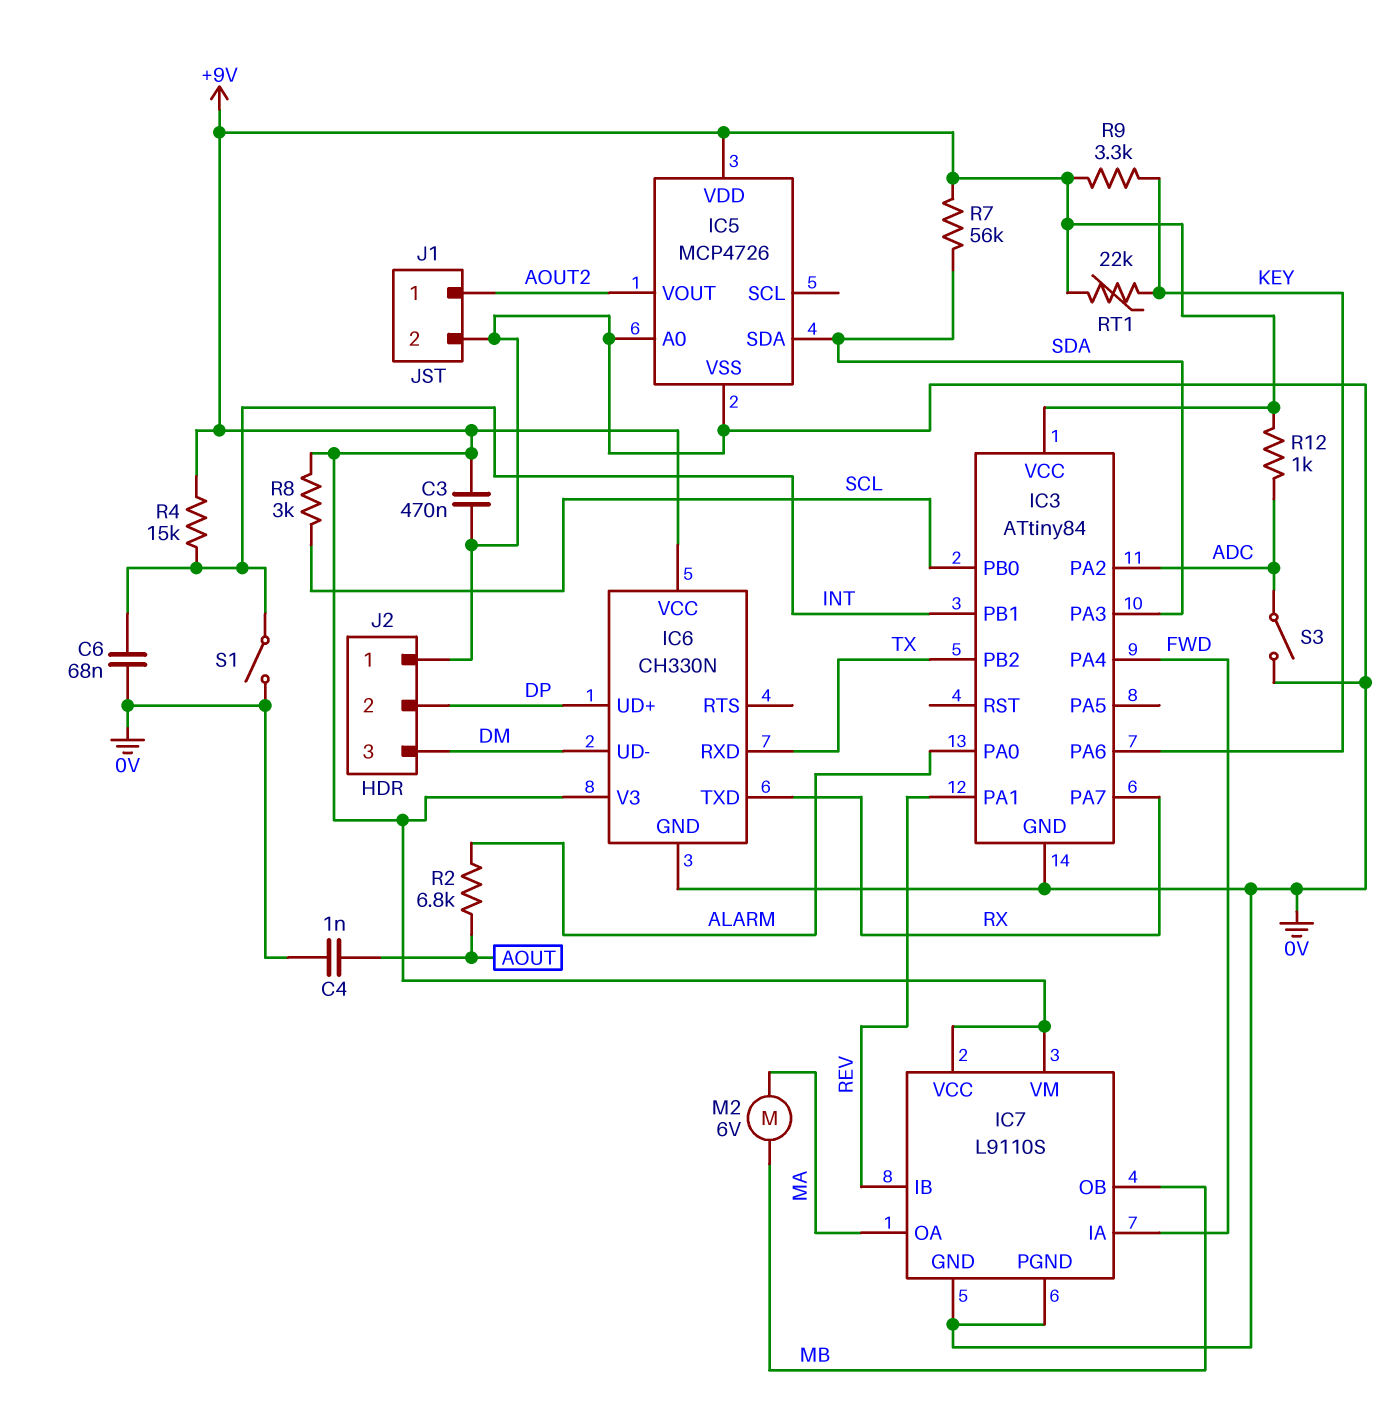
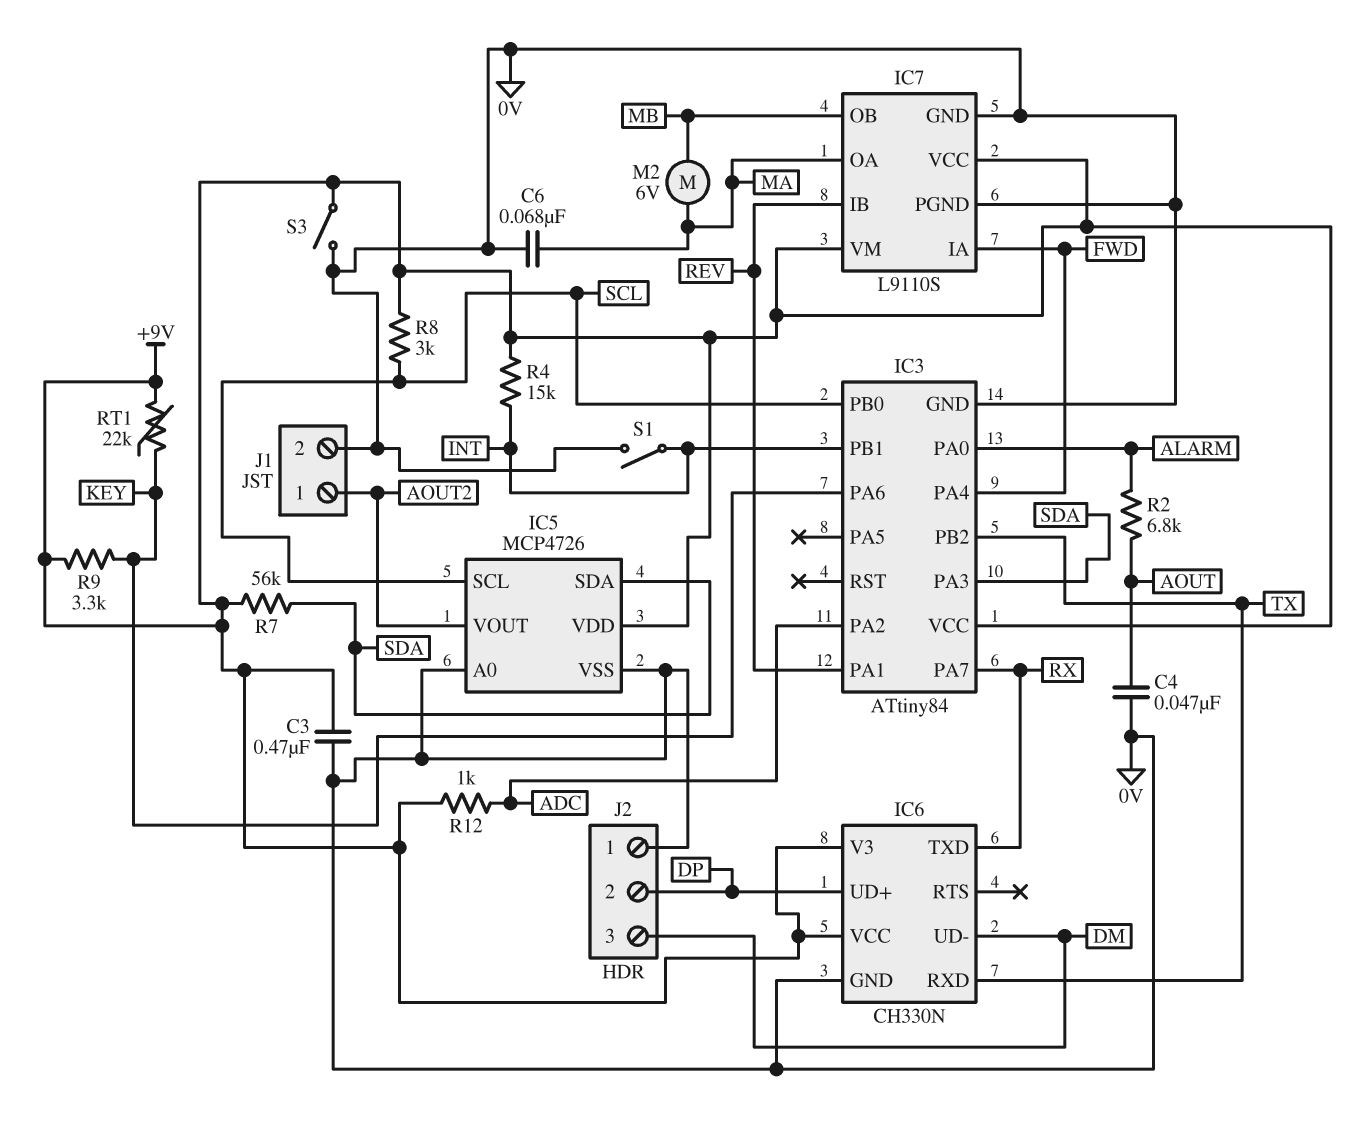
C4: 1nF (0V, AOUT) -> 47nF (0V, AOUT)
C6: 68nF (0V, INT) -> 68nF (0V, MA)
IC5 pin SCL: none -> SCL
S3: switch (0V, ADC) -> switch (+9V, 0V)

